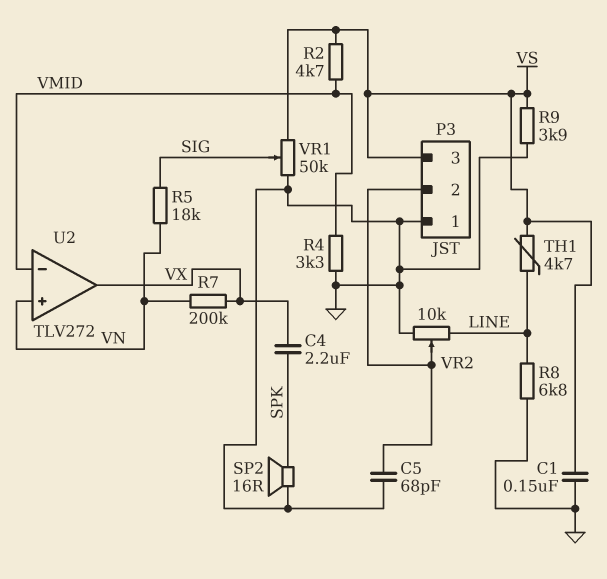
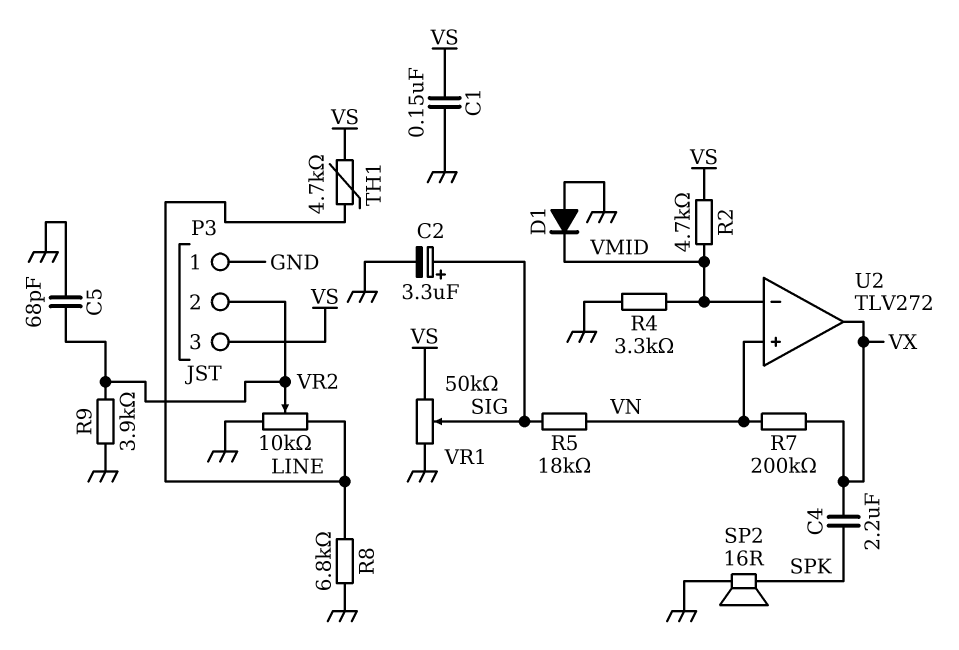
C2: none -> 3.3uF (plus SIG, minus GND)
D1: none -> diode (A GND, K VMID)
R9: 3.9k (GND, VS) -> 3.9k (GND, P3/2)

